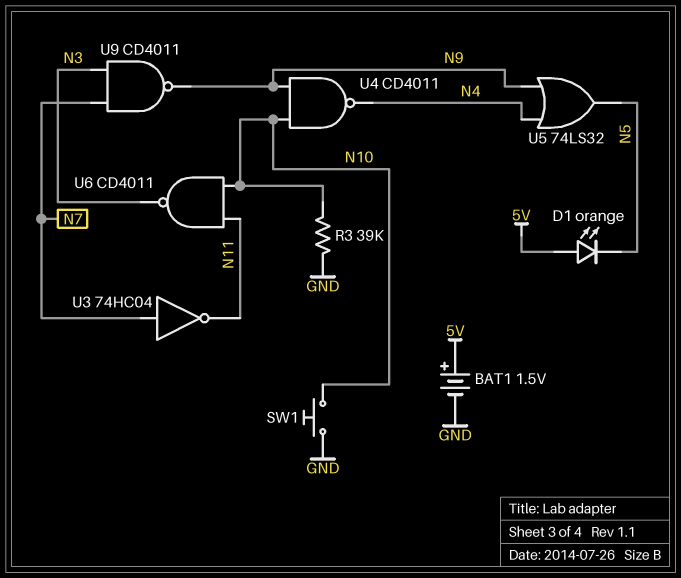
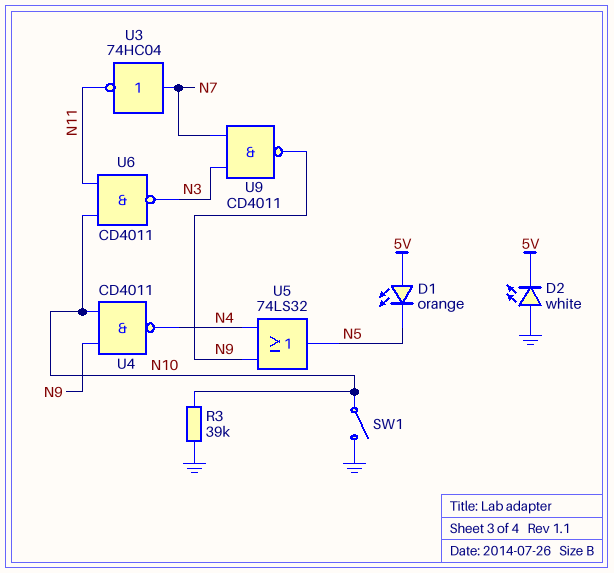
BAT1: 1.5V (plus 5V, minus GND) -> none
D2: none -> LED white (A GND, K 5V)
SW1: button (GND, N10) -> switch (GND, N10)

